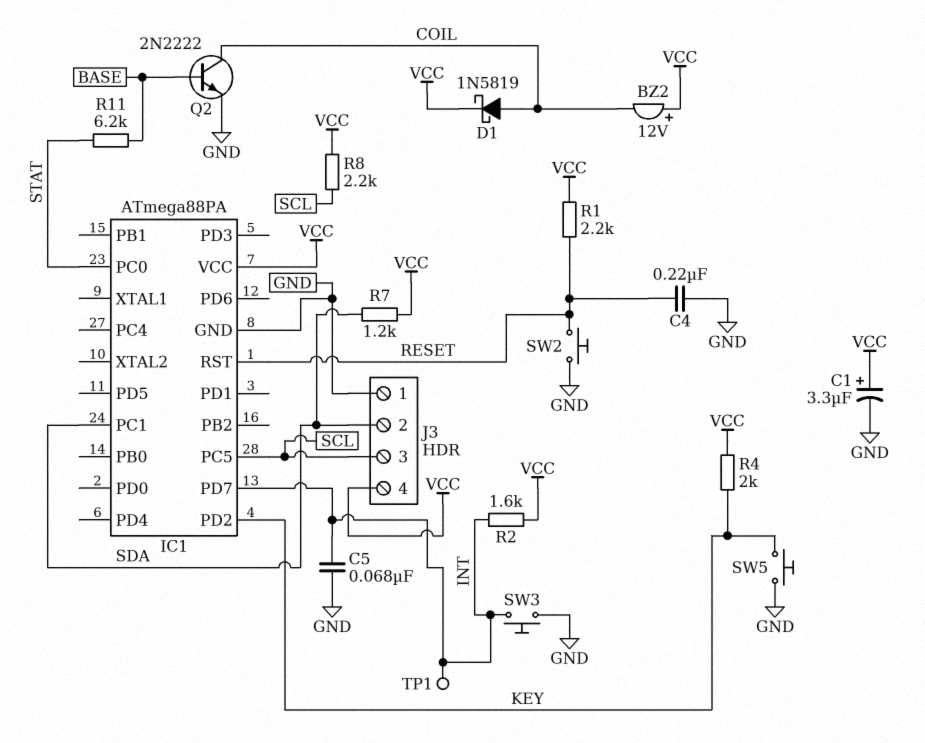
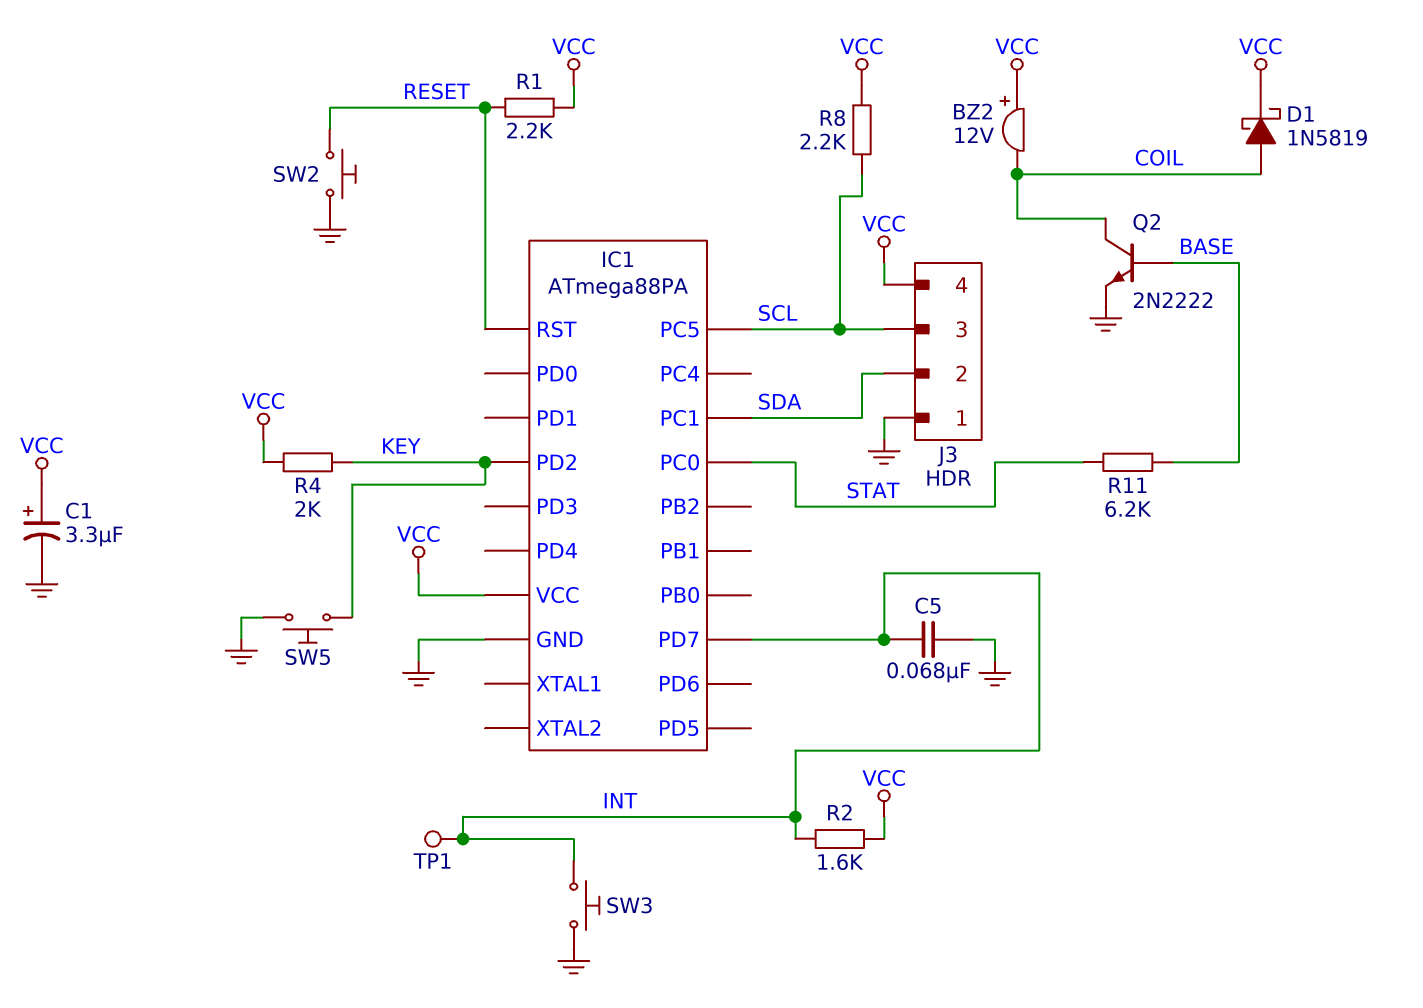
C4: 220nF (GND, RESET) -> none
R7: 1.2k (SDA, VCC) -> none

